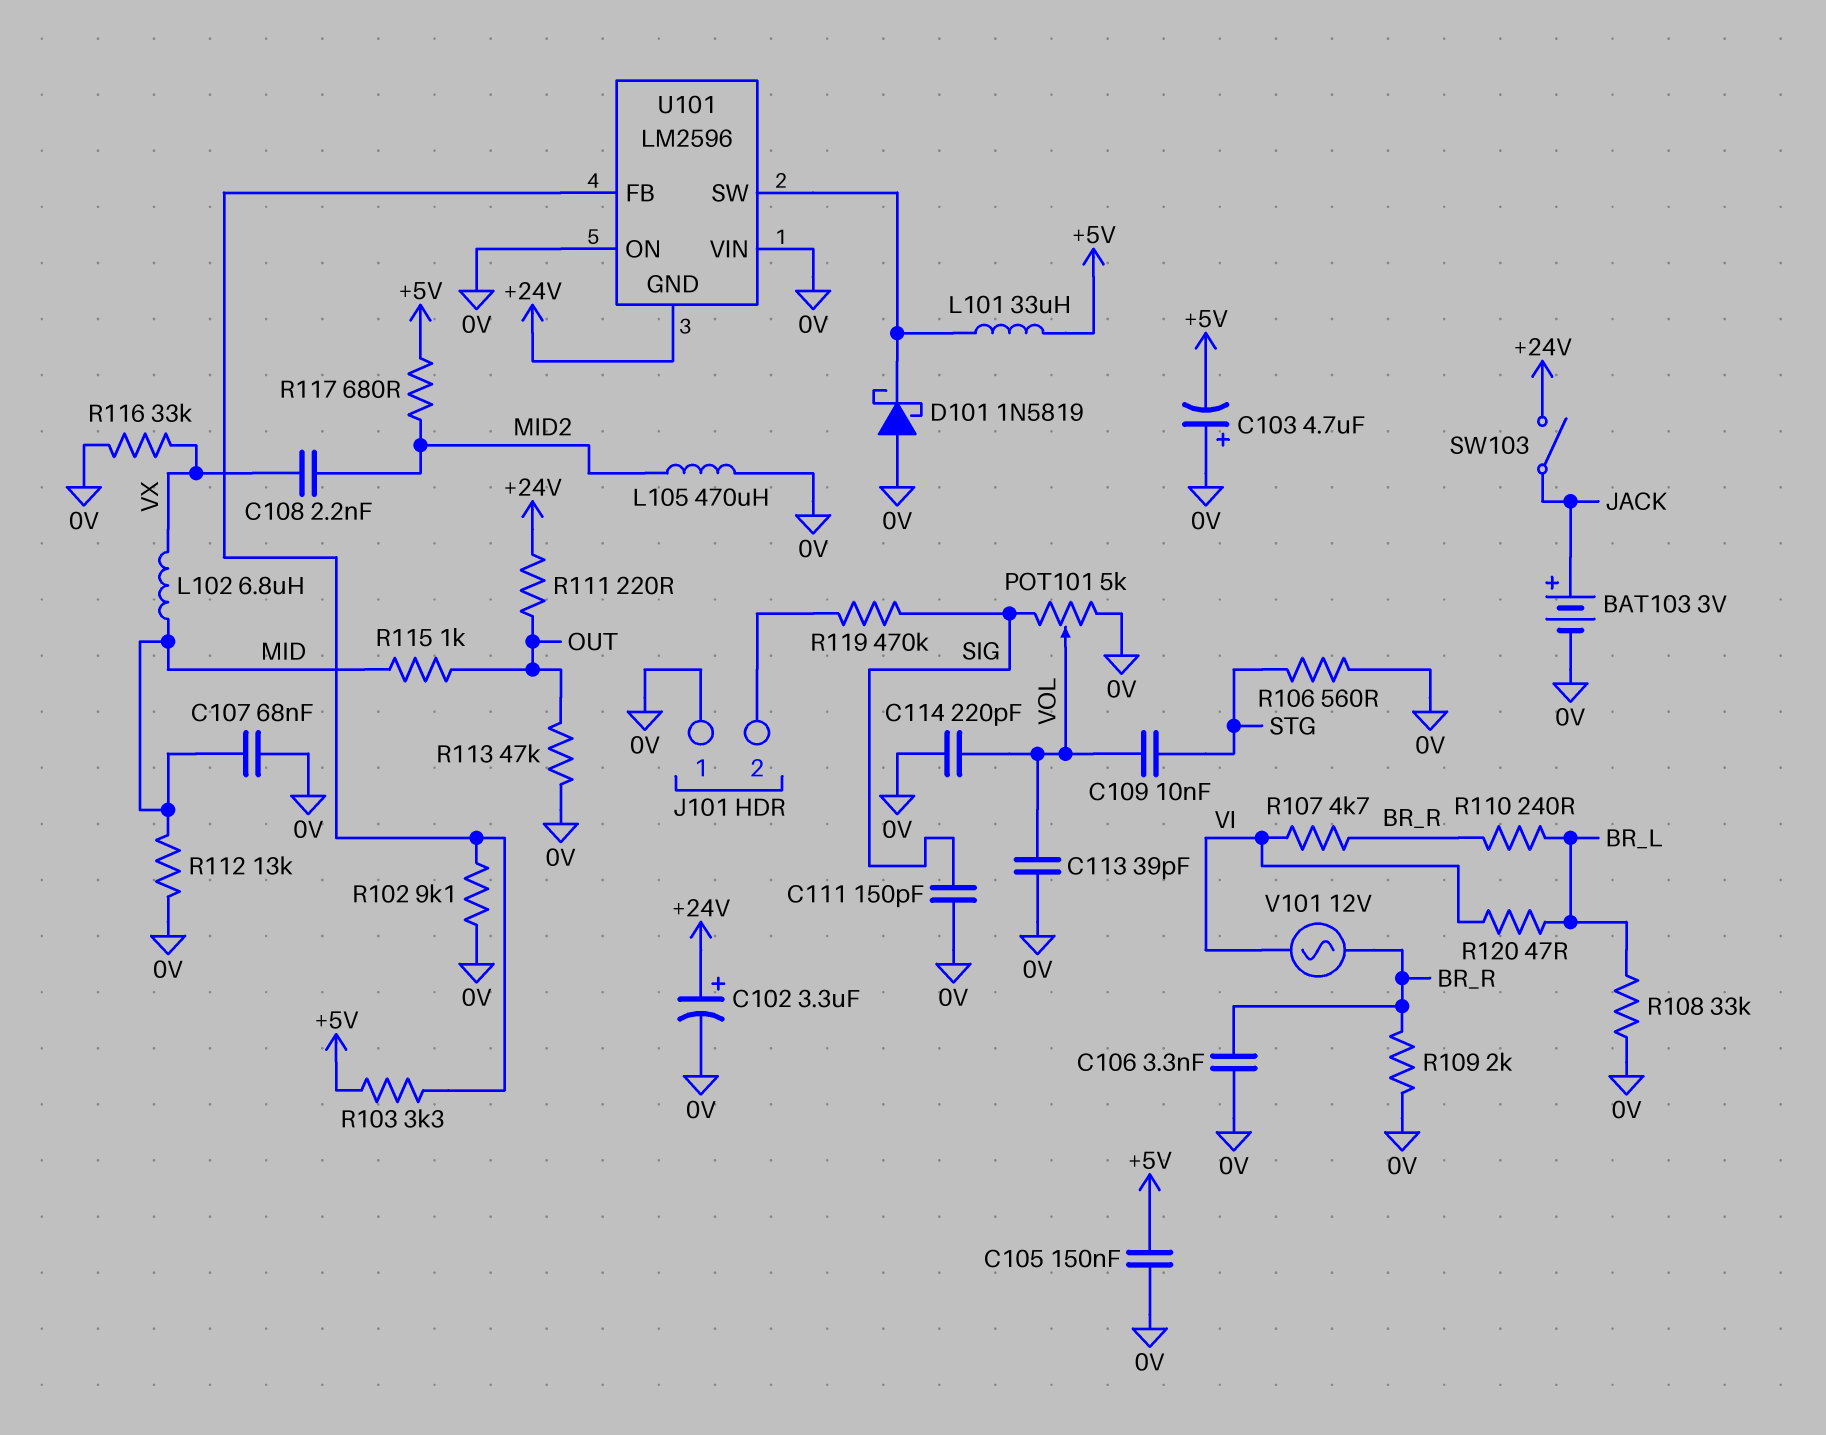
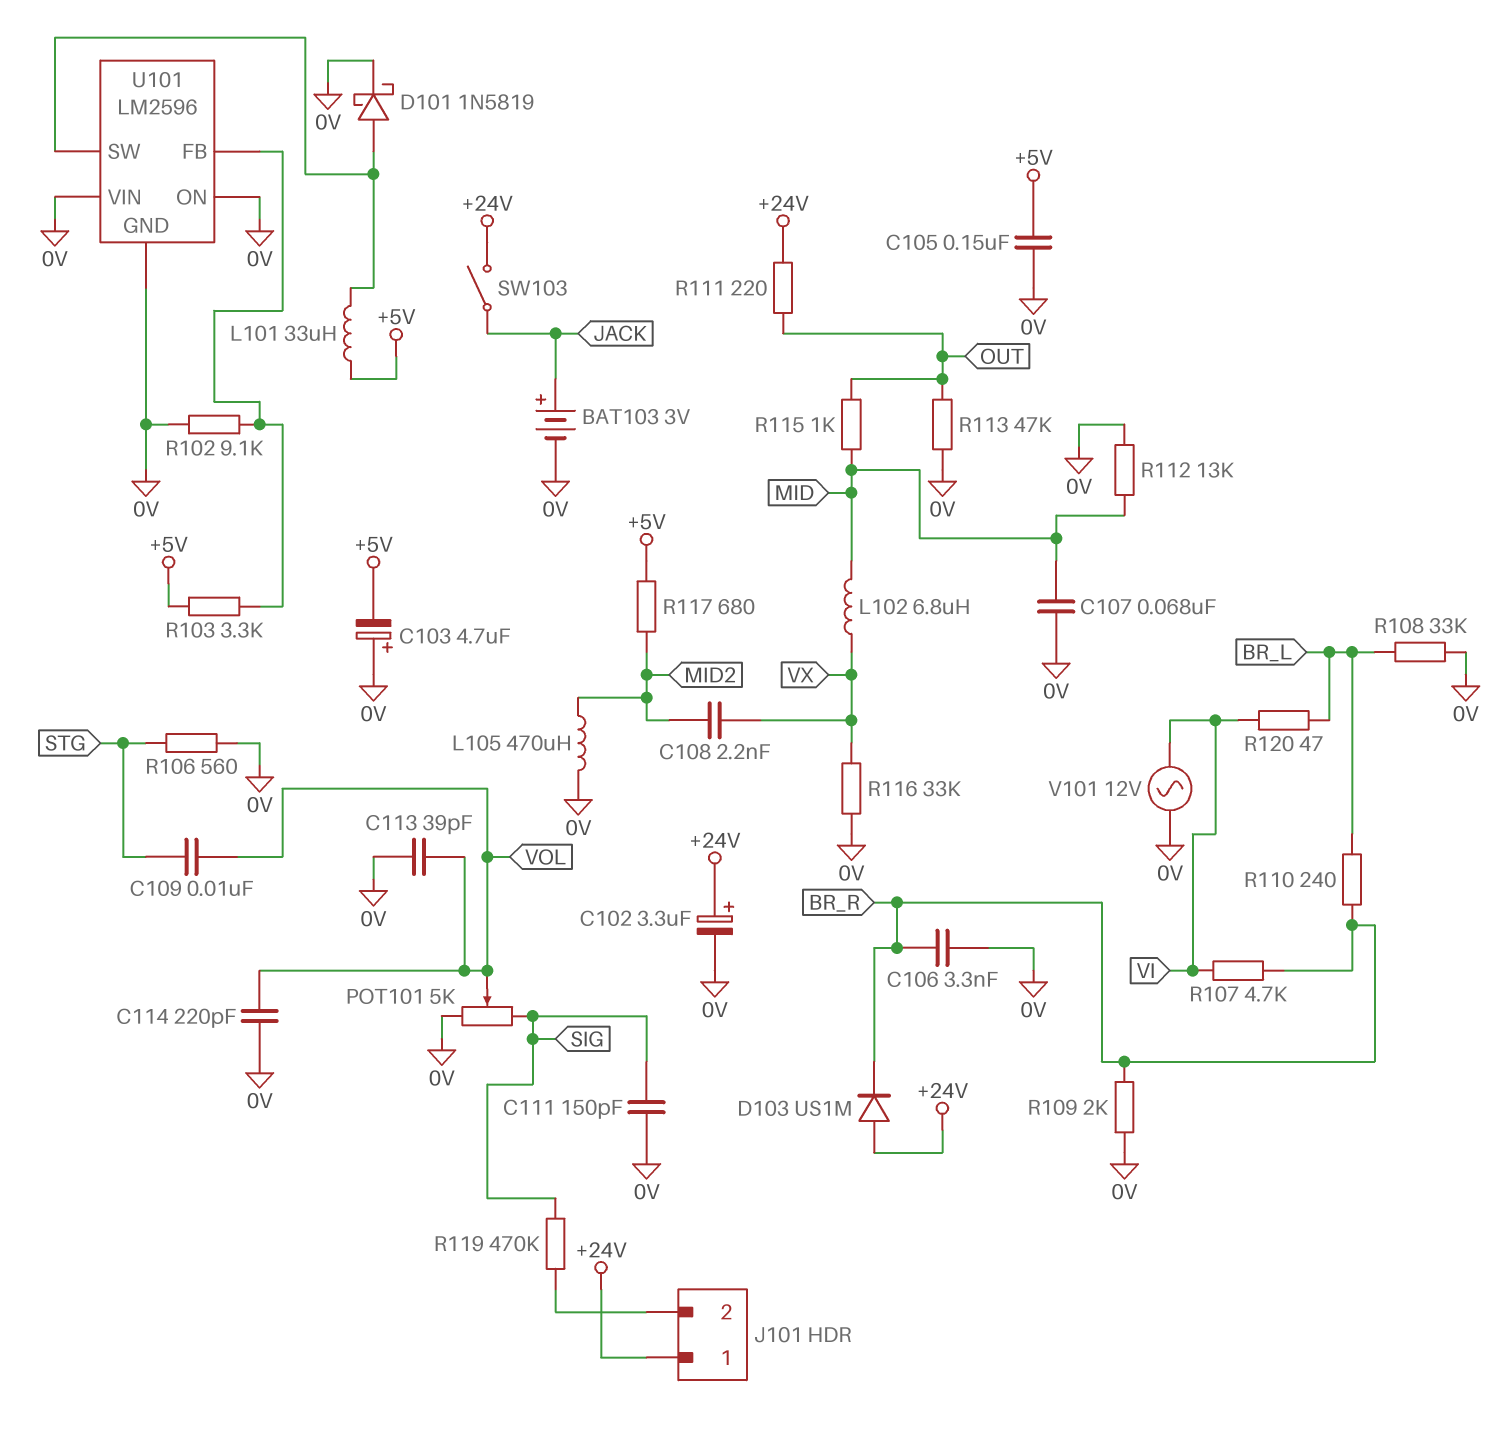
D101: schottky 1N5819 (A 0V, K U101/SW) -> schottky 1N5819 (A U101/SW, K 0V)
D103: none -> diode US1M (A +24V, K BR_R)
J101 pin 1: 0V -> +24V
U101 pin GND: +24V -> 0V
V101: AC 12V (BR_R, VI) -> AC 12V (0V, VI)

